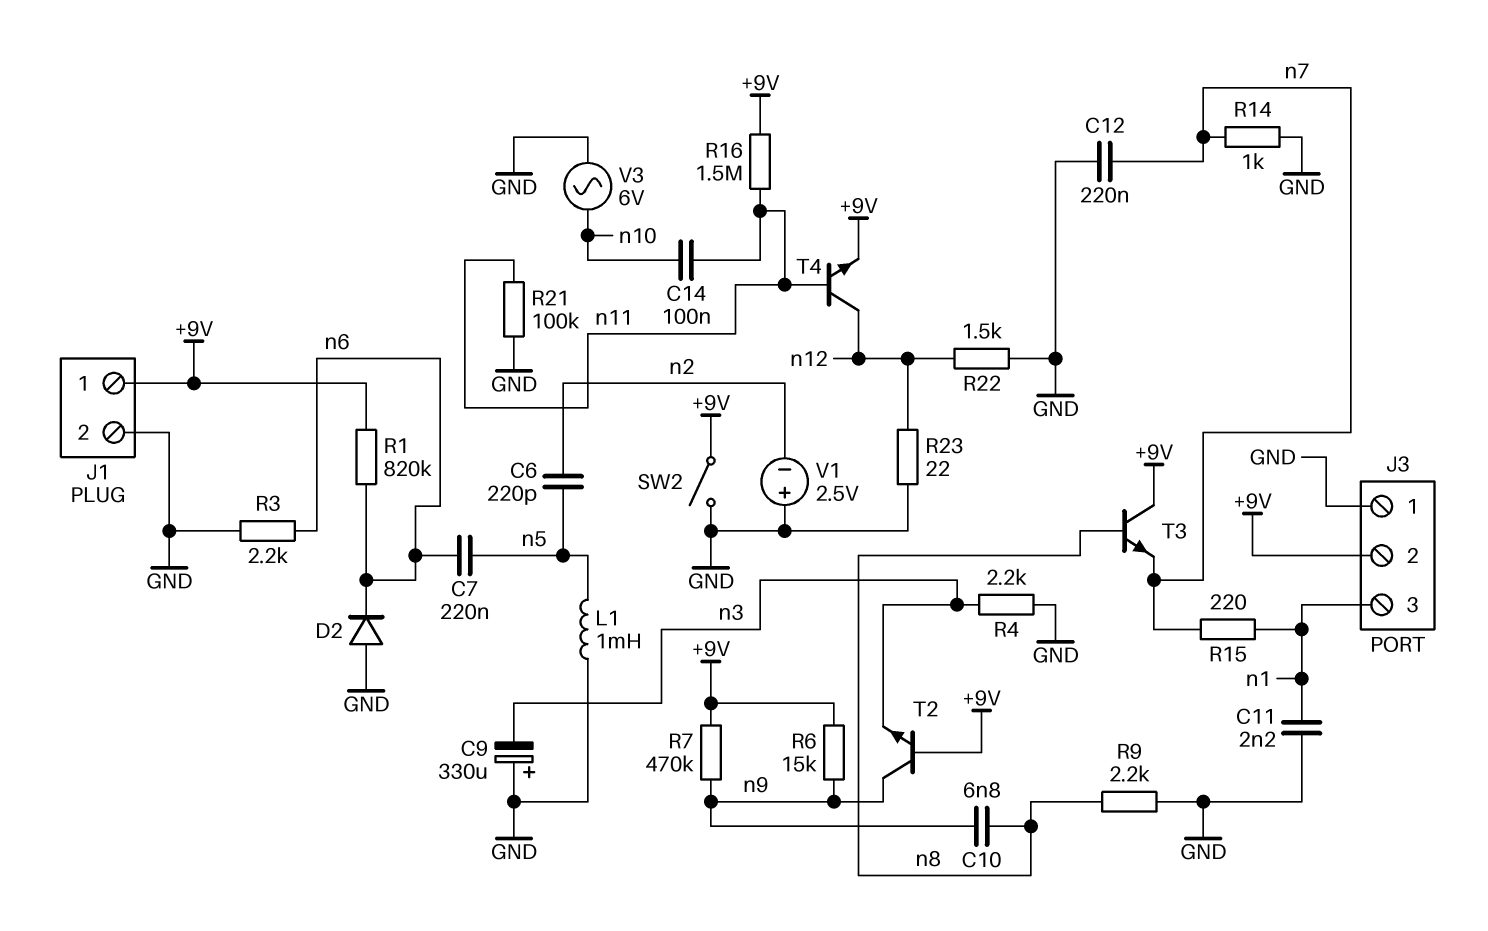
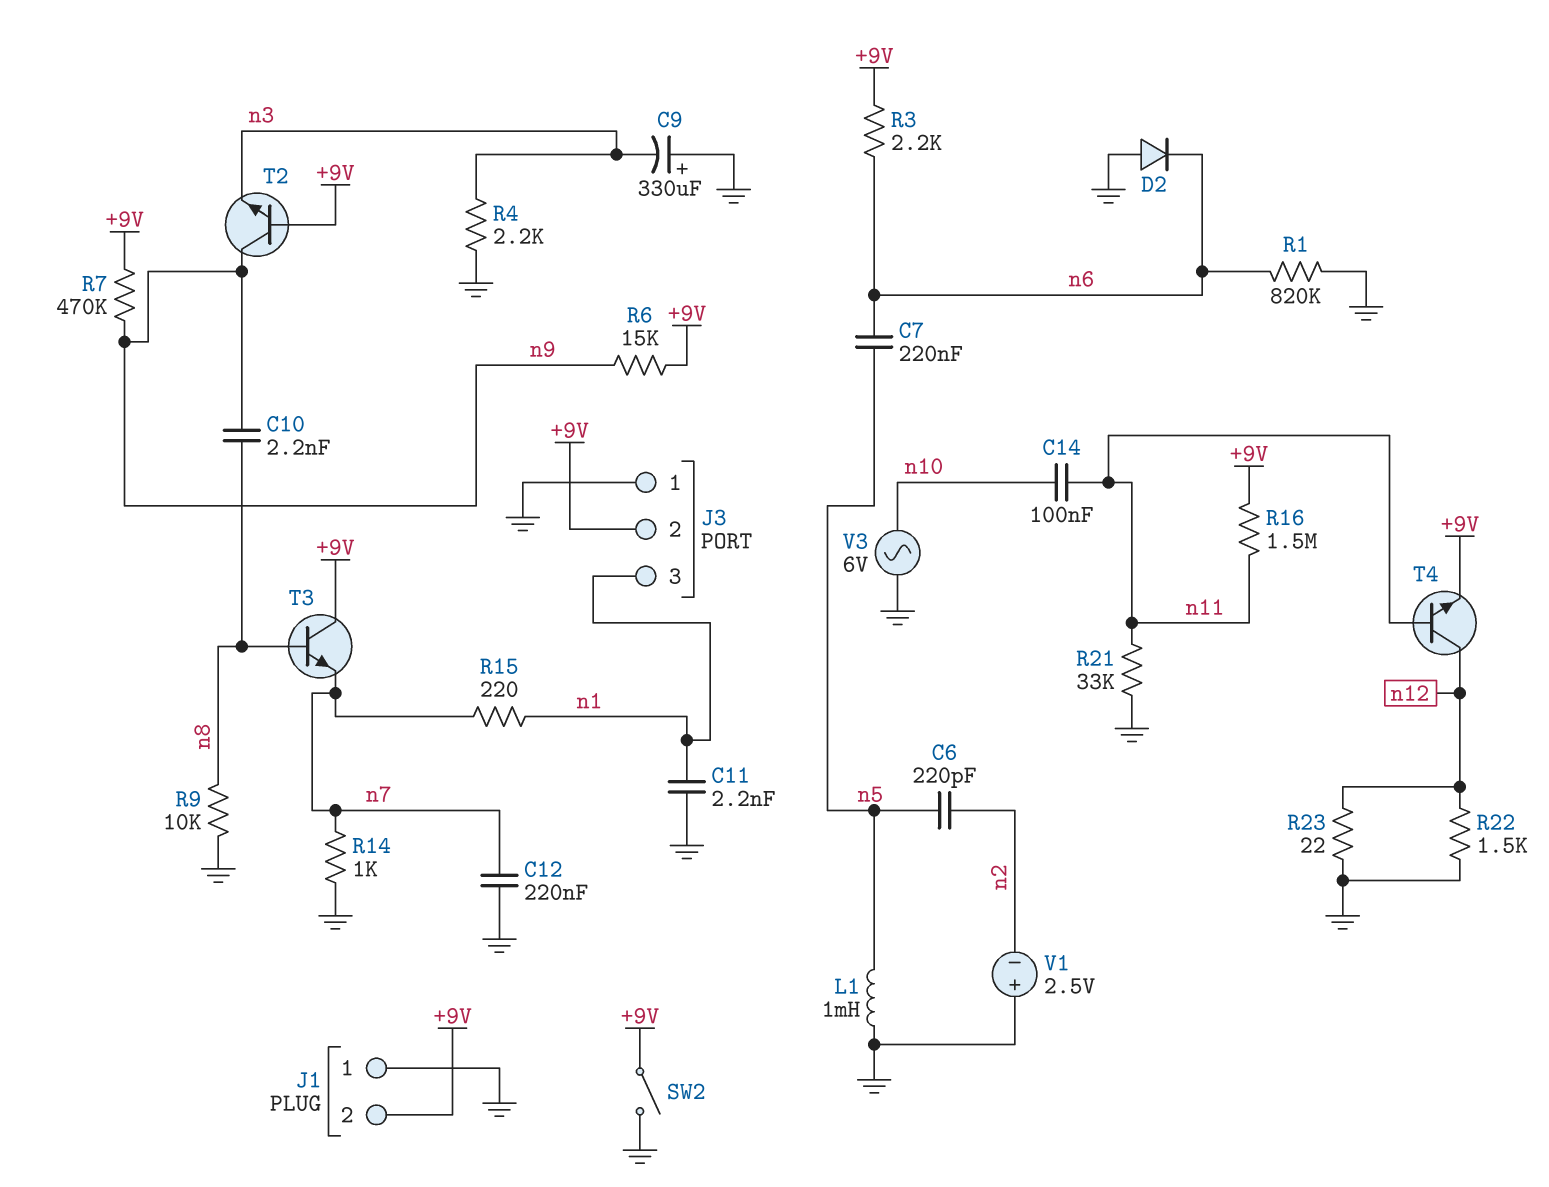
C10: 6.8nF (n8, n9) -> 2.2nF (n8, n9)
J1 pin 1: +9V -> GND
J1 pin 2: GND -> +9V
R1: 820k (+9V, n6) -> 820k (GND, n6)
R3: 2.2k (GND, n6) -> 2.2k (+9V, n6)
R9: 2.2k (GND, n8) -> 10k (GND, n8)
R21: 100k (GND, n11) -> 33k (GND, n11)

